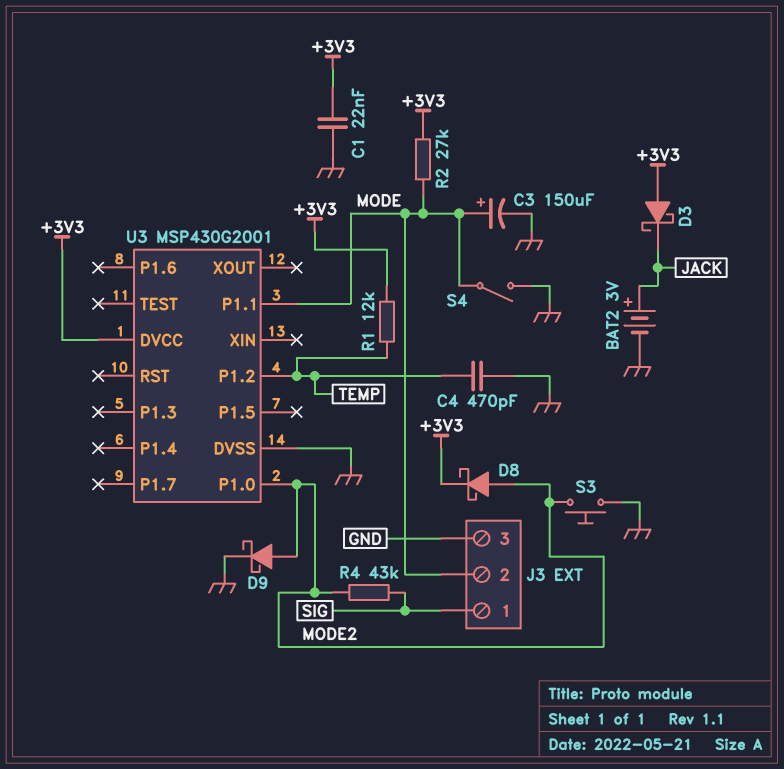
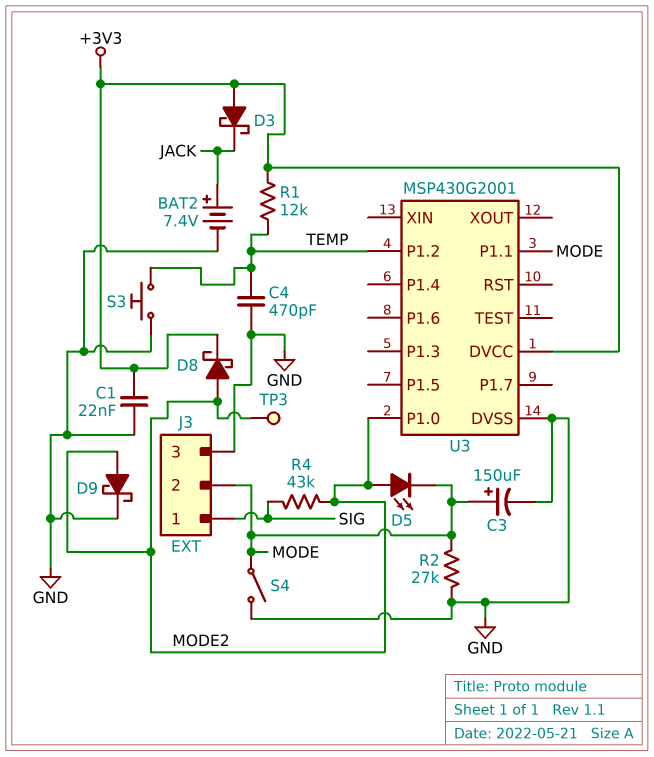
BAT2: 3V (plus JACK, minus GND) -> 7.4V (plus JACK, minus GND)
D5: none -> LED (A MODE2, K MODE)
R2: 27k (+3V3, MODE) -> 27k (GND, MODE)
S3: button (GND, MODE2) -> button (GND, TEMP)
TP3: none -> test point (MODE2)

